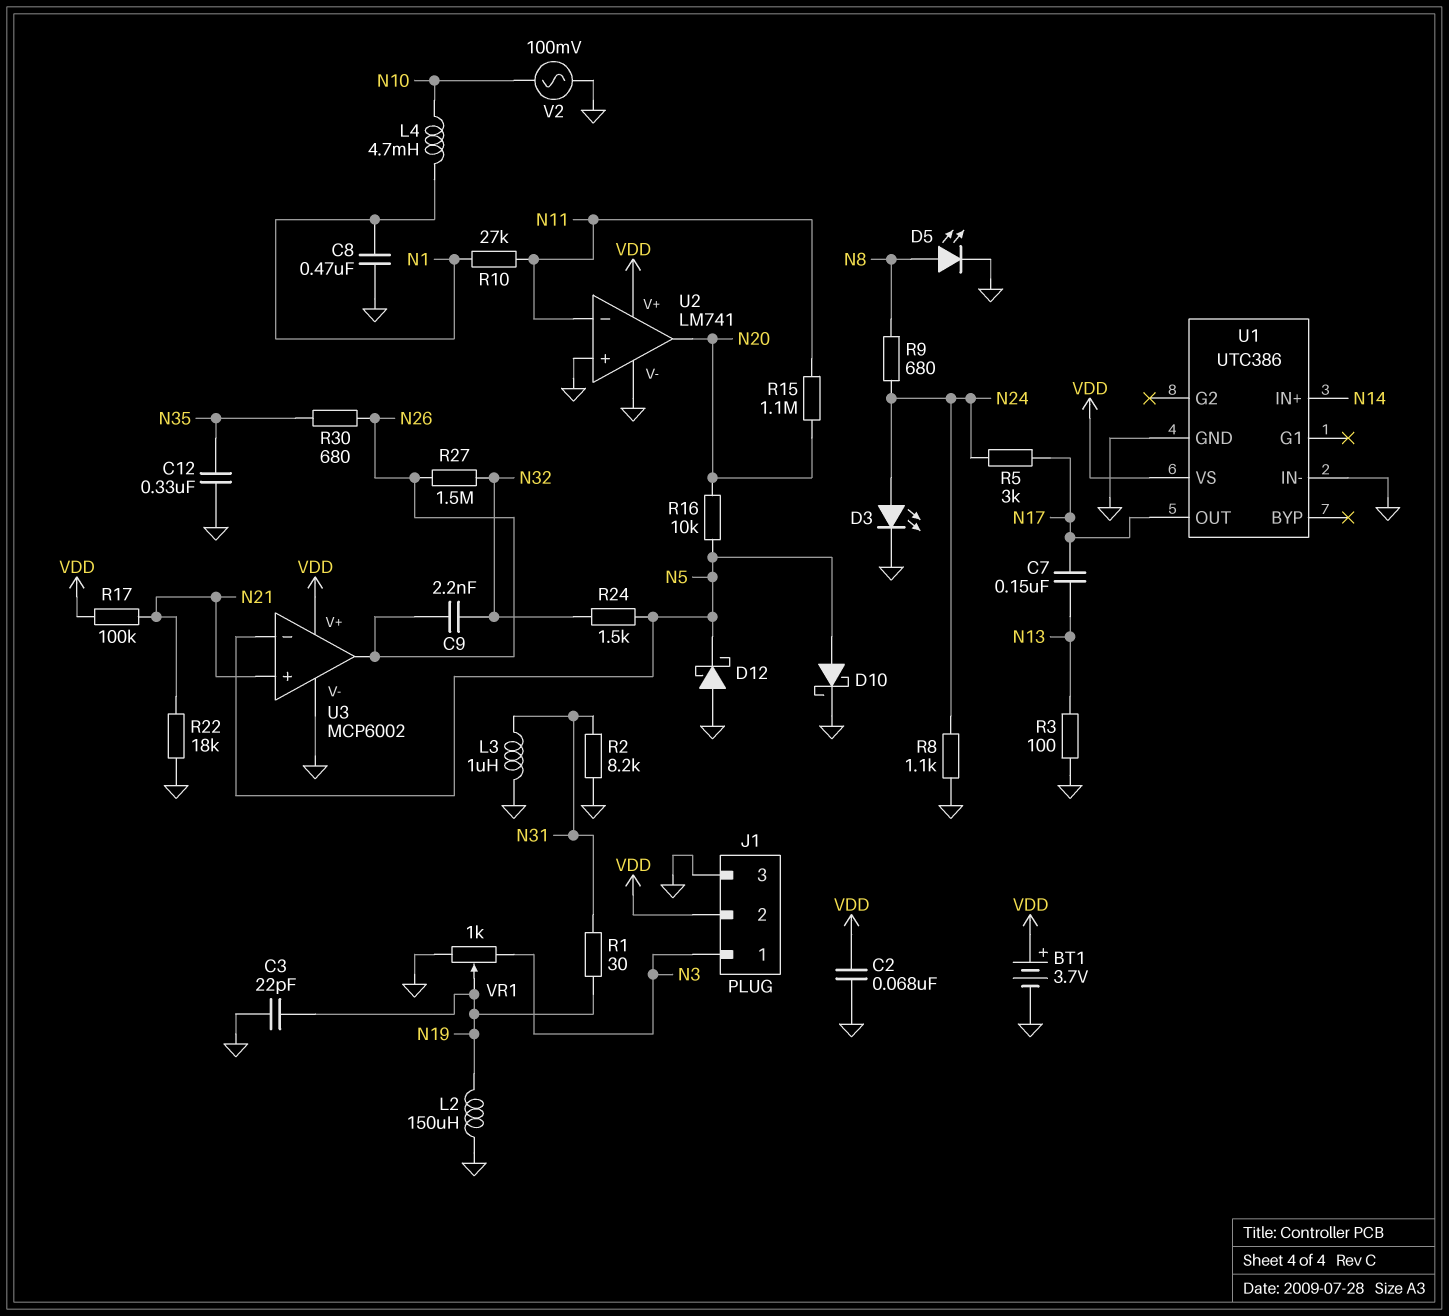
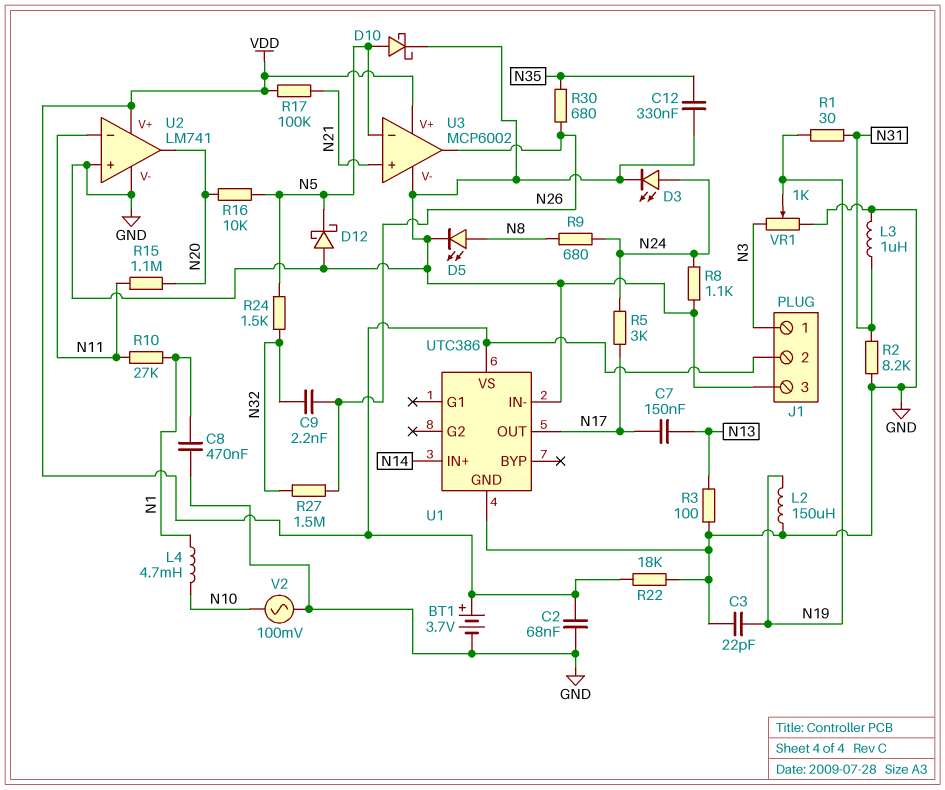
R22: 18k (GND, N21) -> 18k (GND, VDD)

